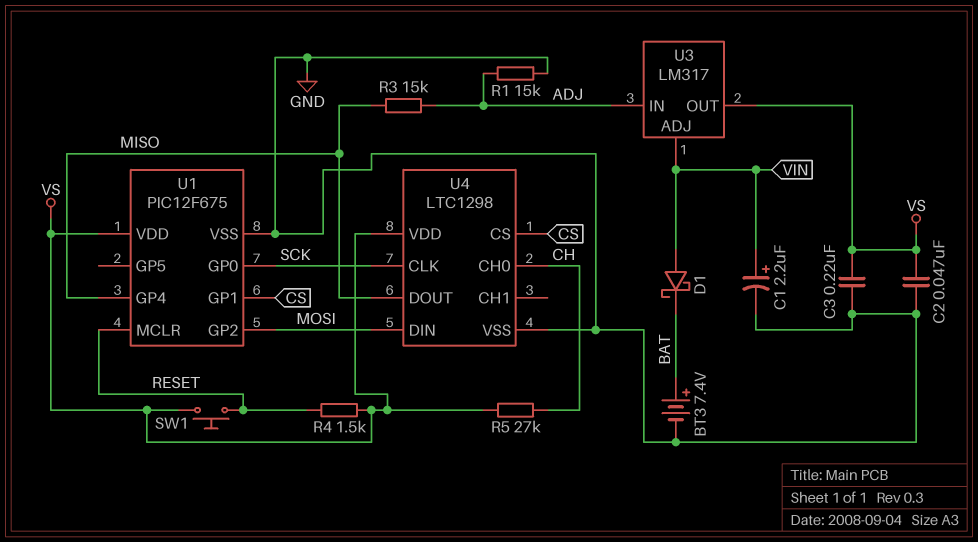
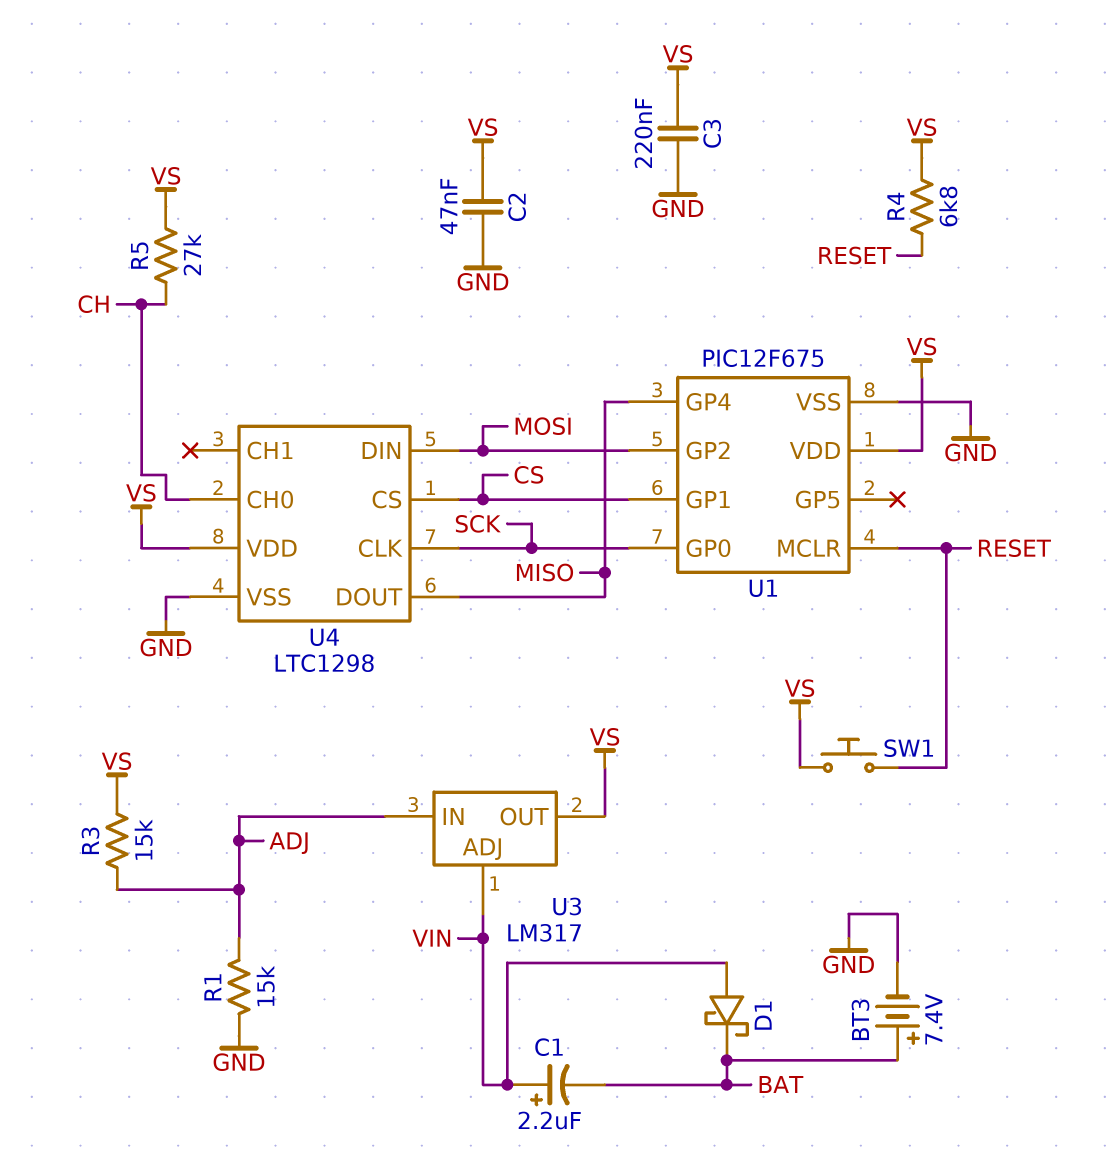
C1: 2.2uF (plus VIN, minus GND) -> 2.2uF (plus VIN, minus BAT)
R3: 15k (ADJ, MISO) -> 15k (ADJ, VS)
R4: 1.5k (RESET, VS) -> 6.8k (RESET, VS)

